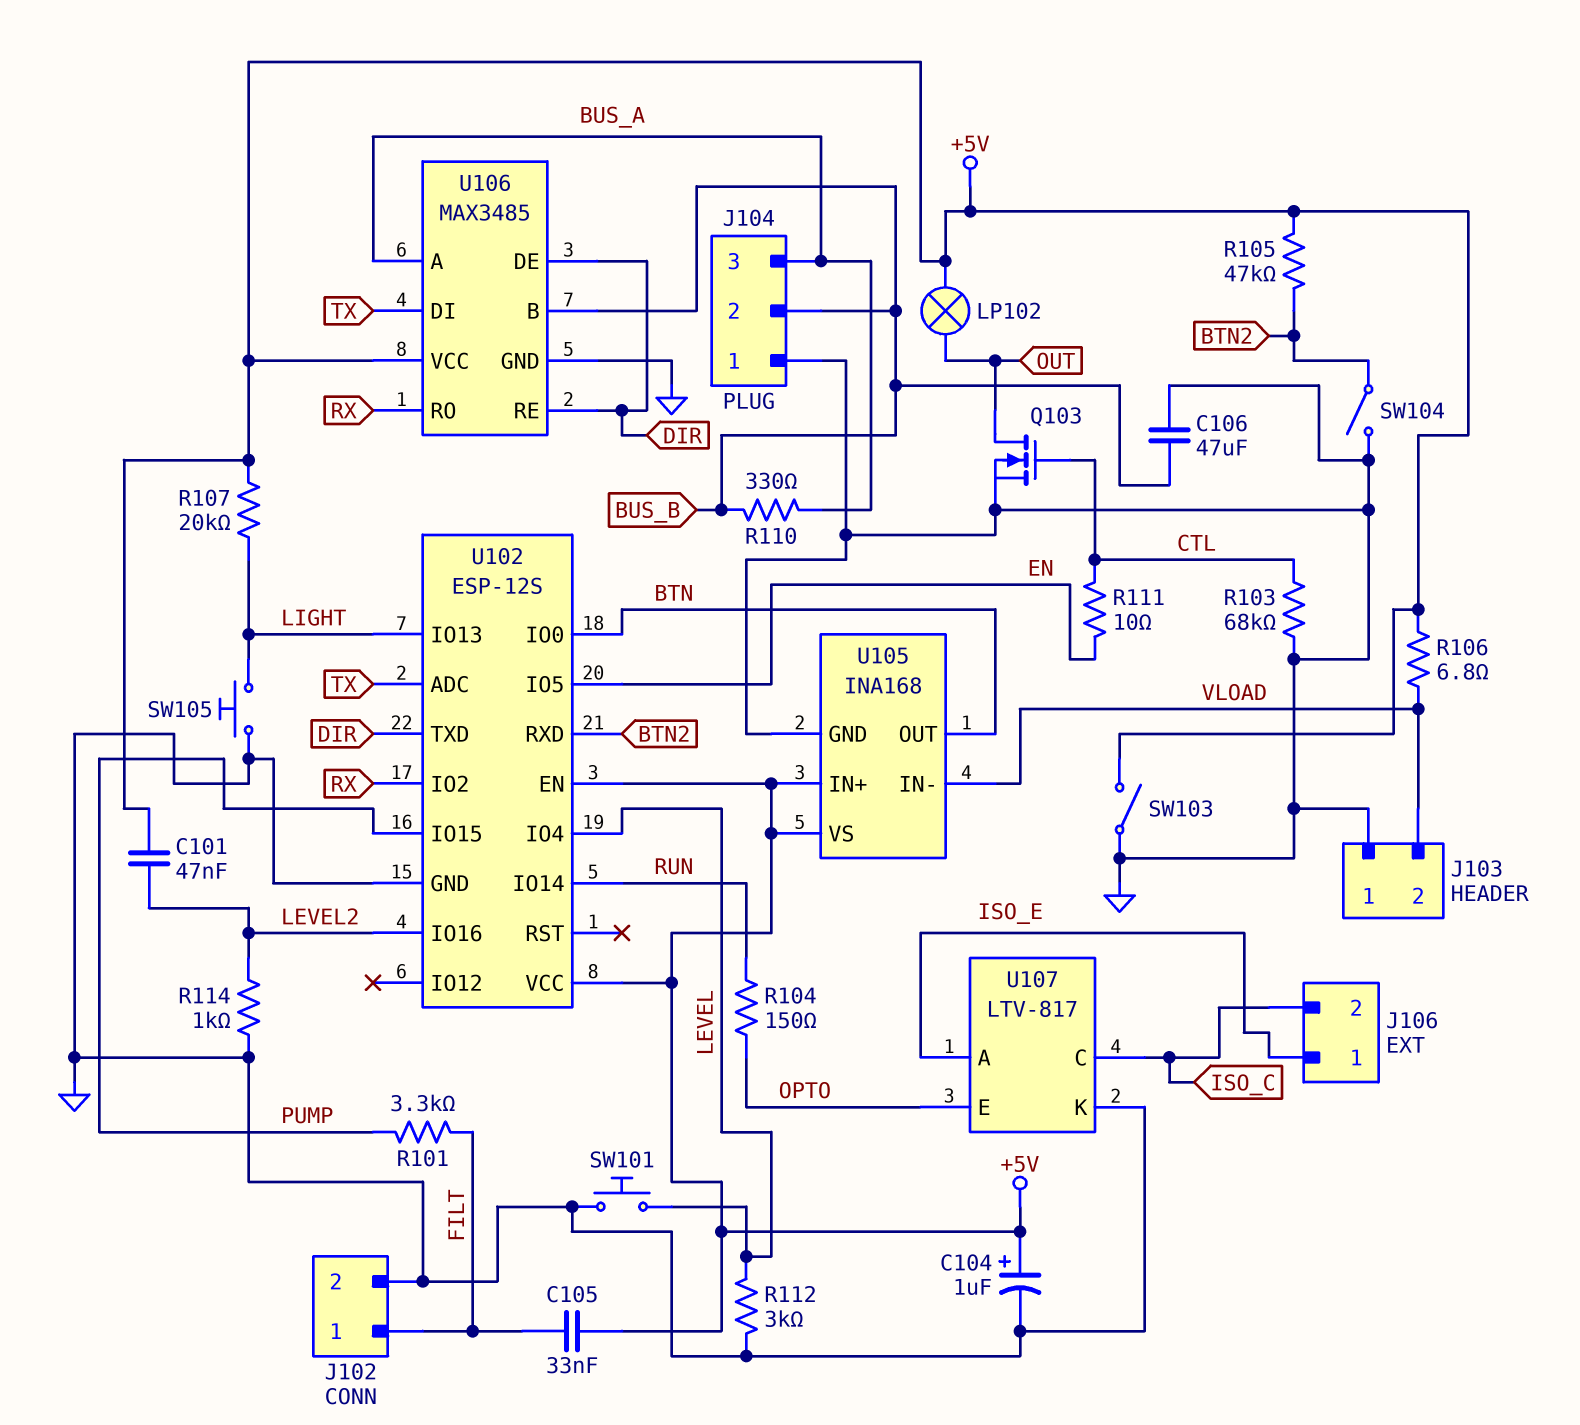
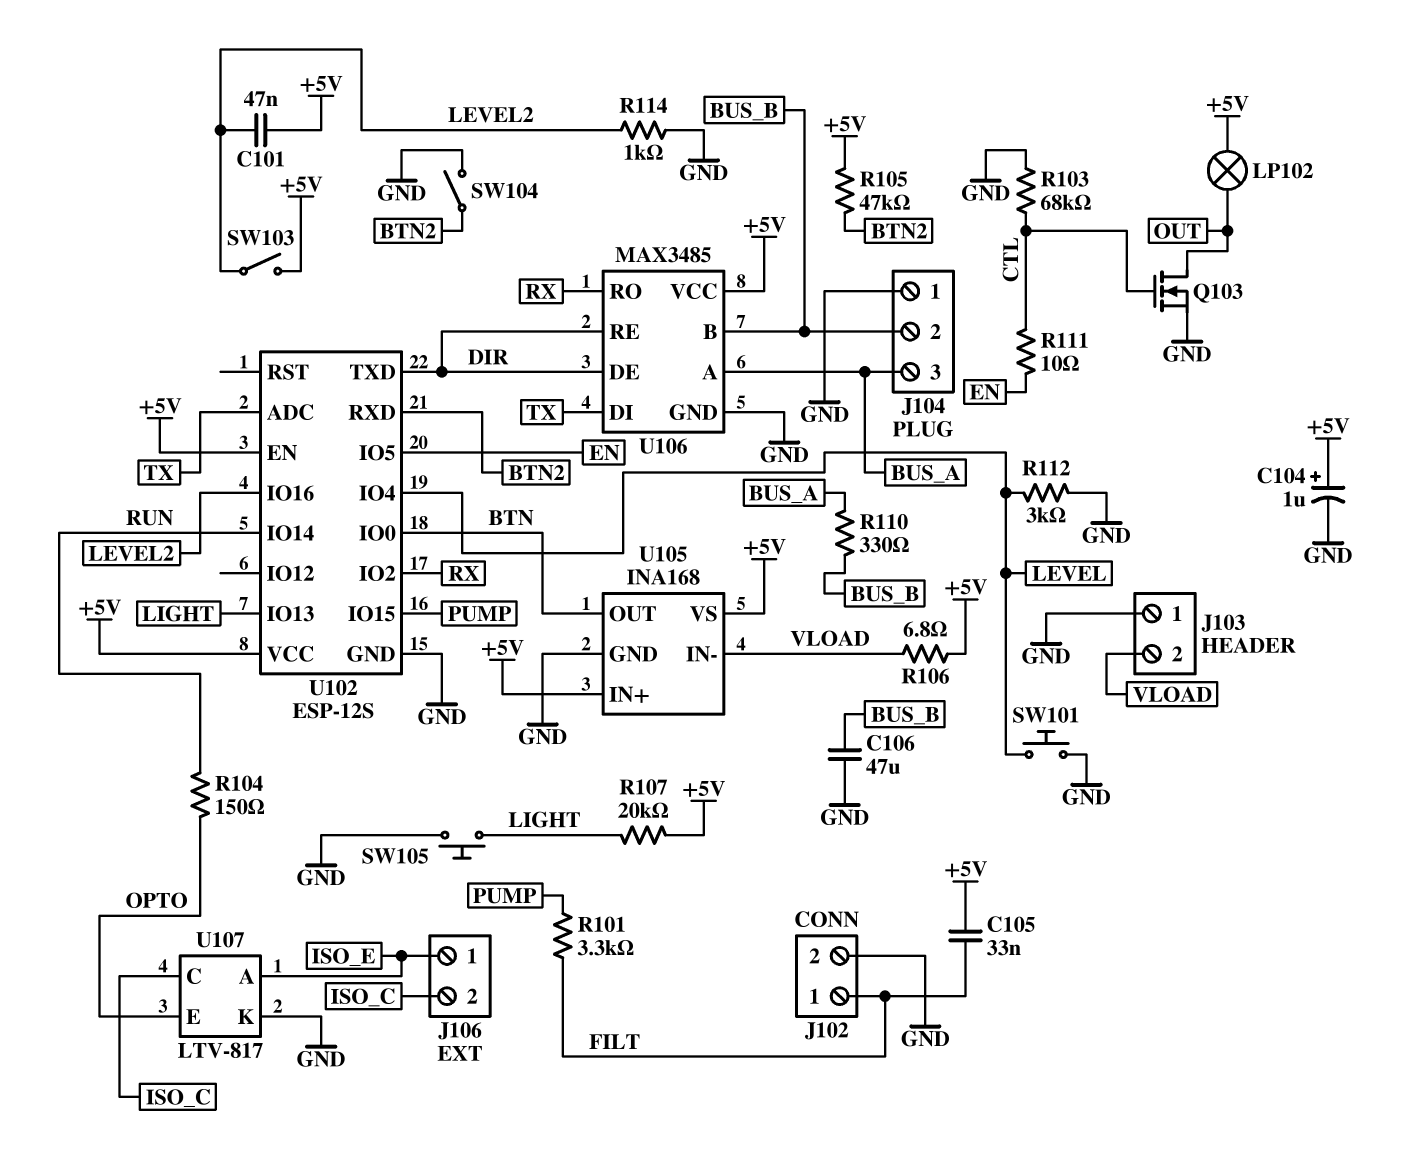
SW103: switch (+5V, GND) -> switch (+5V, LEVEL2)

